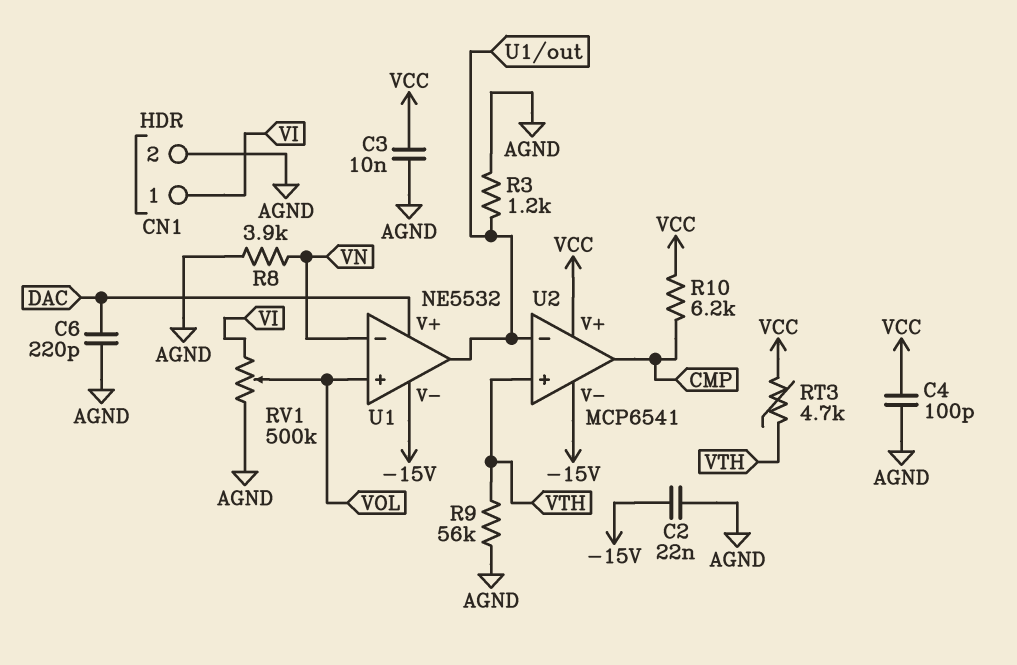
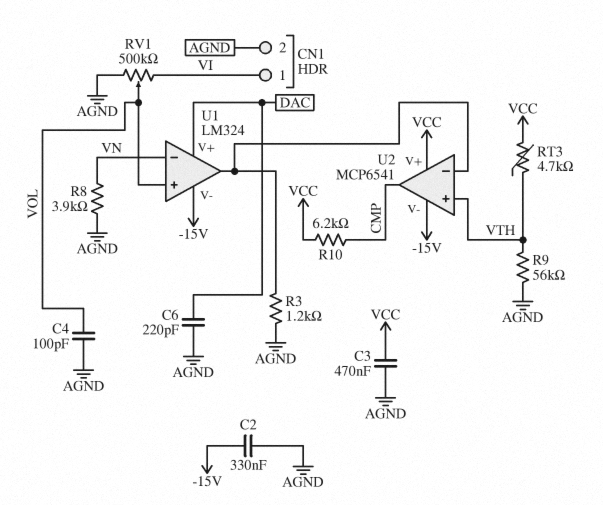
C2: 22nF (-15V, AGND) -> 330nF (-15V, AGND)
C3: 10nF (AGND, VCC) -> 470nF (AGND, VCC)
C4: 100pF (AGND, VCC) -> 100pF (AGND, VOL)
U1: NE5532 -> LM324

